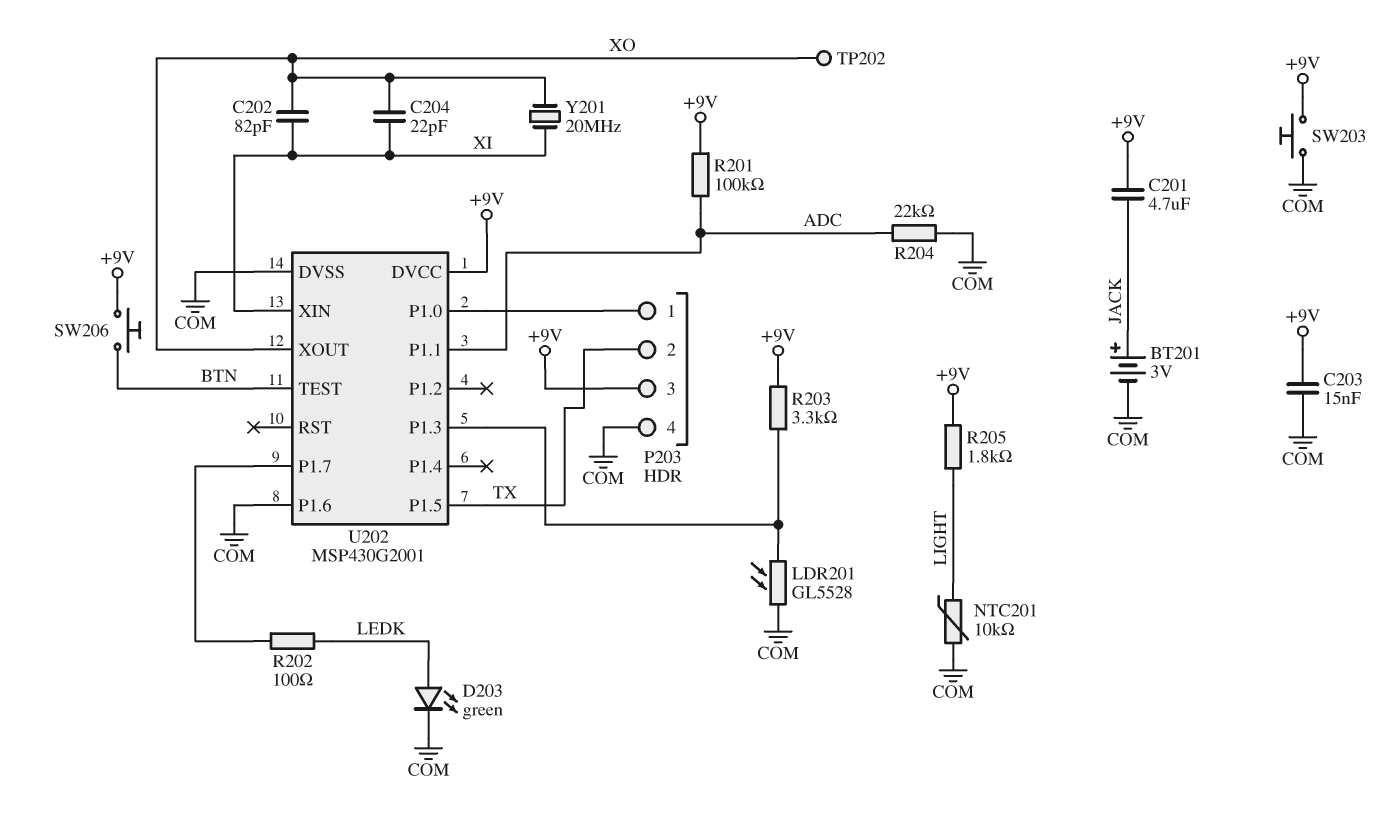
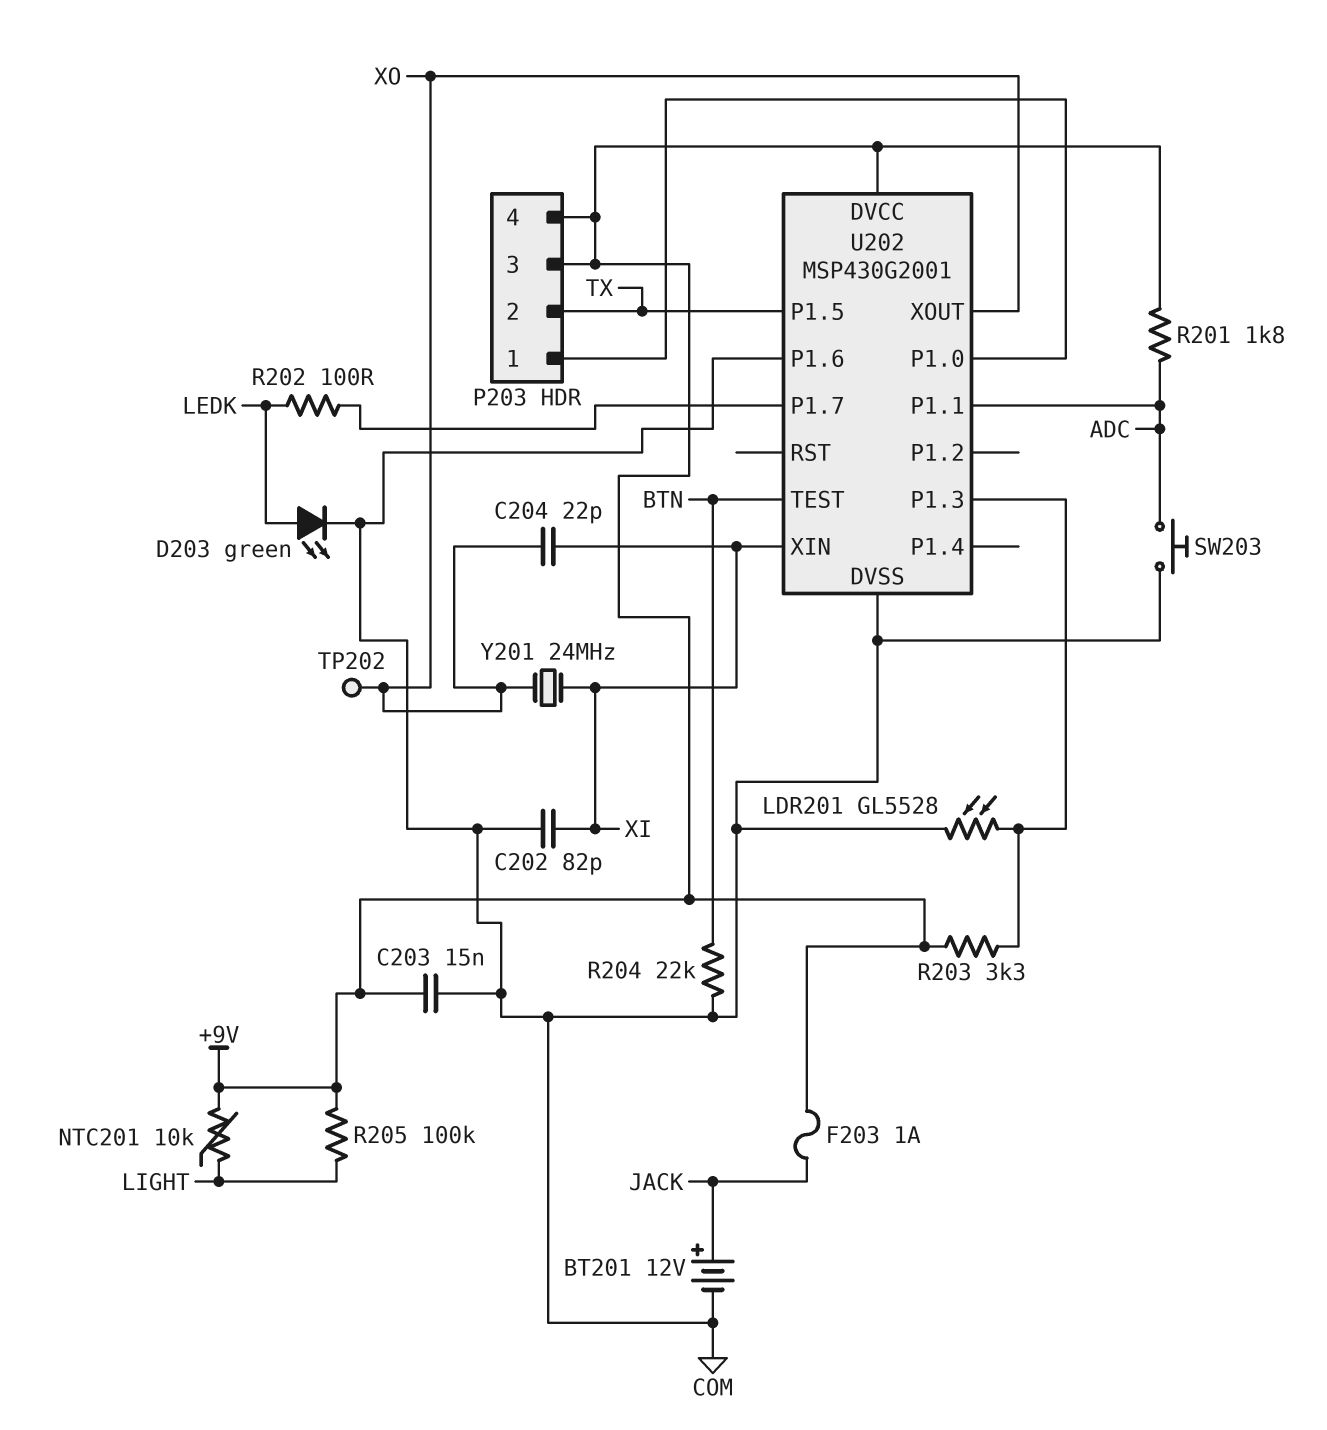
BT201: 3V (plus JACK, minus COM) -> 12V (plus JACK, minus COM)
C201: 4.7uF (+9V, JACK) -> none
C202: 82pF (XI, XO) -> 82pF (COM, XI)
F203: none -> 1A (+9V, JACK)
NTC201: 10k (COM, LIGHT) -> 10k (+9V, LIGHT)
P203 pin 4: COM -> +9V
R201: 100k (+9V, ADC) -> 1.8k (+9V, ADC)
R204: 22k (ADC, COM) -> 22k (BTN, COM)
R205: 1.8k (+9V, LIGHT) -> 100k (+9V, LIGHT)
SW203: button (+9V, COM) -> button (ADC, COM)
SW206: button (+9V, BTN) -> none
Y201: 20MHz (XI, XO) -> 24MHz (XI, XO)

